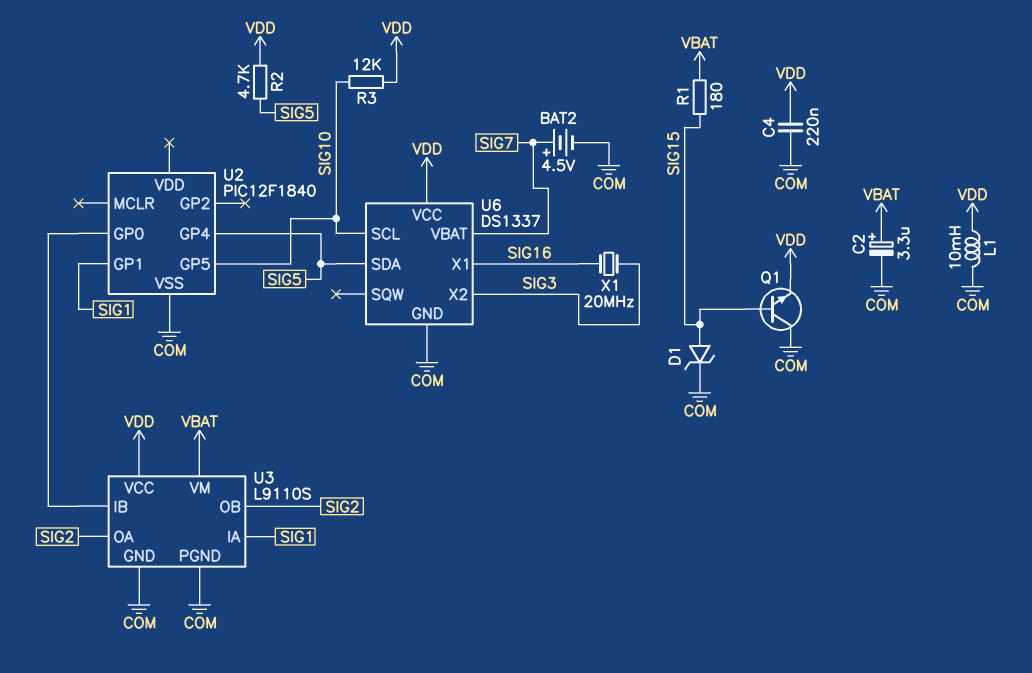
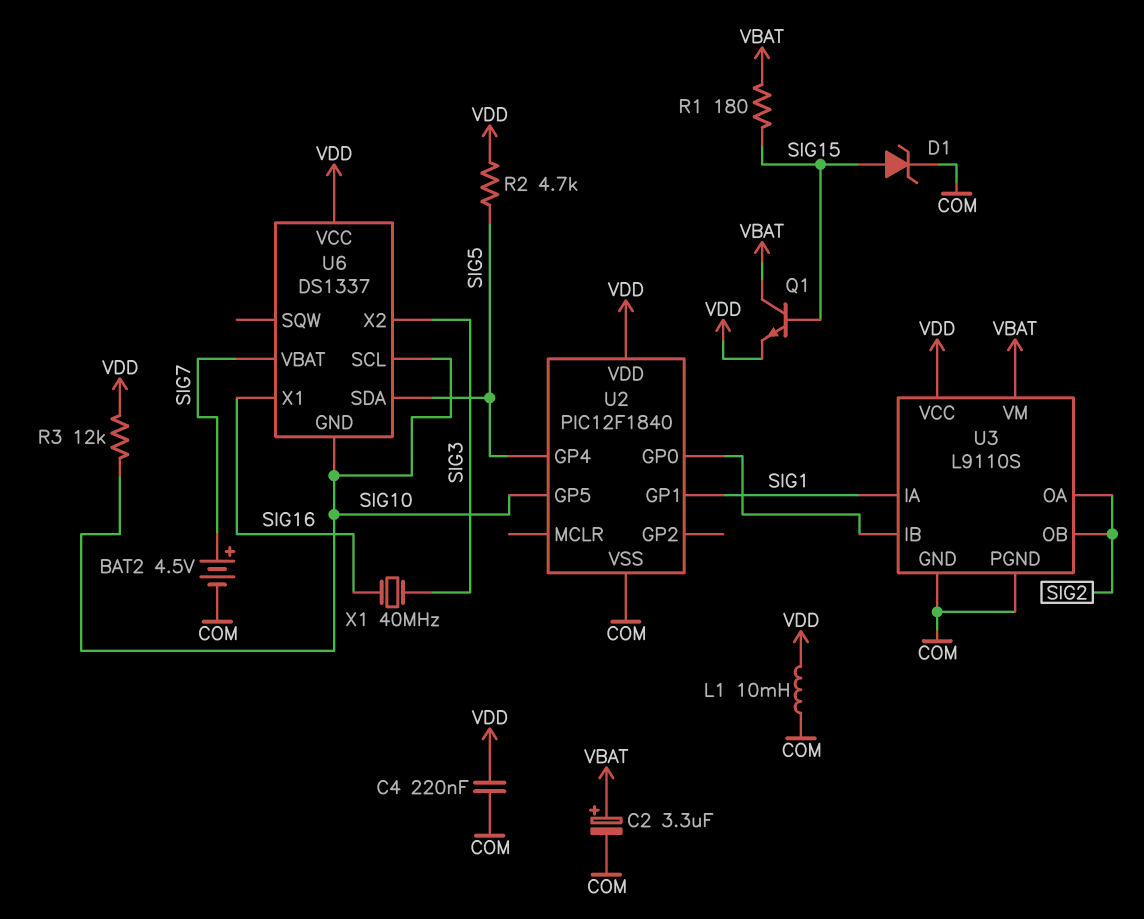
Q1: NPN (B SIG15, C COM, E VDD) -> NPN (B SIG15, C VBAT, E VDD)
U2 pin VDD: none -> VDD
U6 pin GND: COM -> SIG10
X1: 20MHz (SIG3, SIG16) -> 40MHz (SIG3, SIG16)

